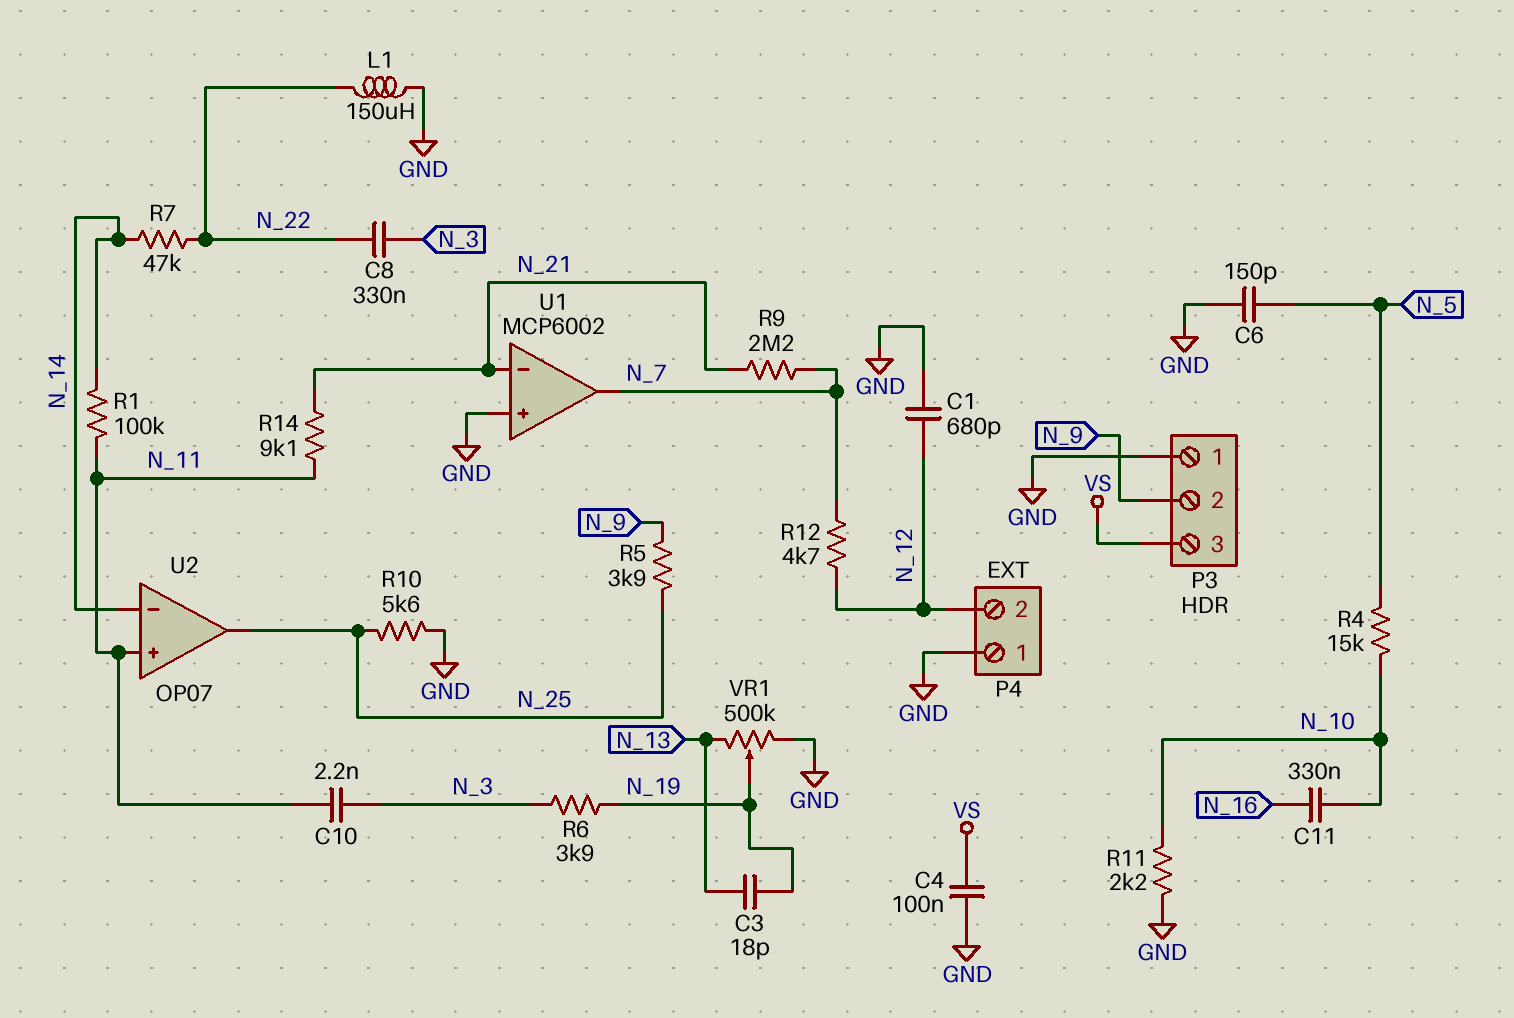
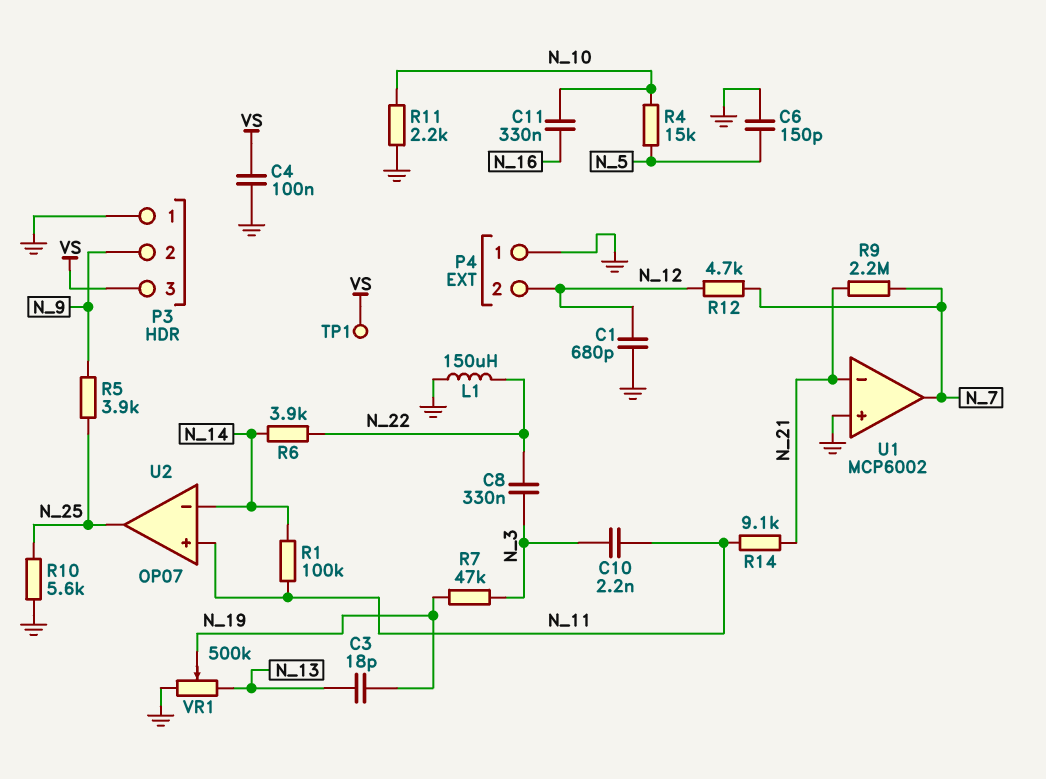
R6: 3.9k (N_3, N_19) -> 3.9k (N_14, N_22)
R7: 47k (N_14, N_22) -> 47k (N_3, N_19)
TP1: none -> test point (VS)

